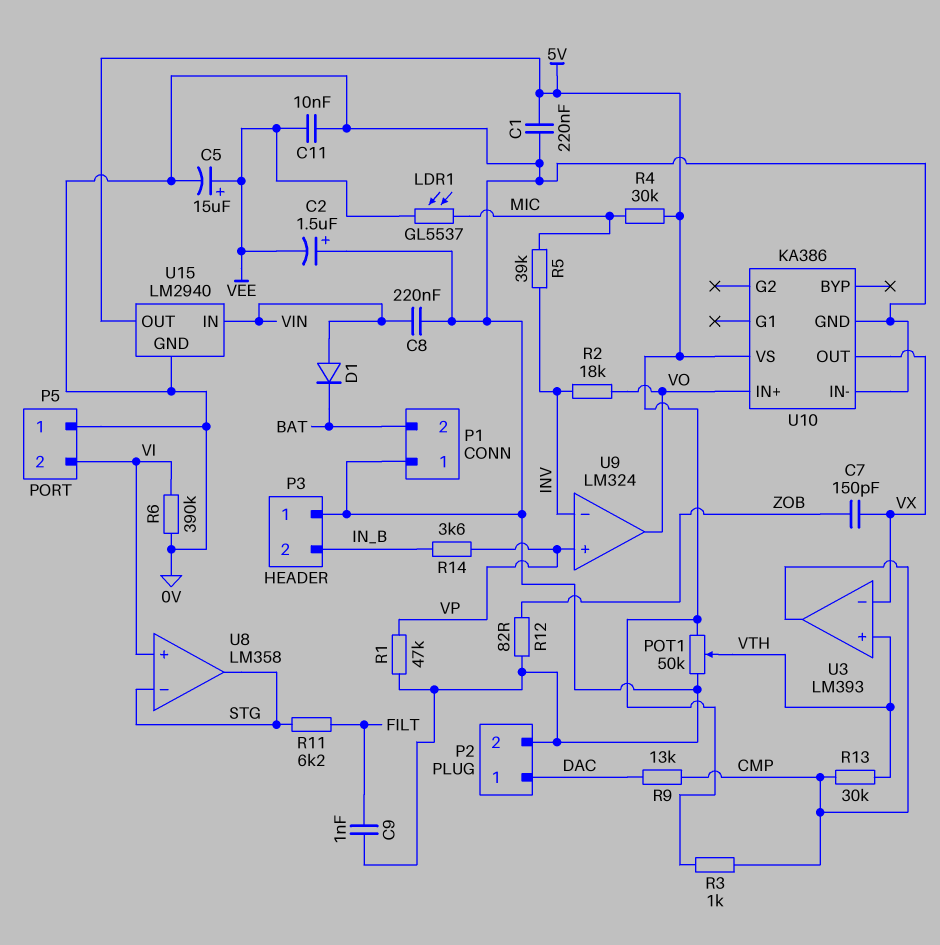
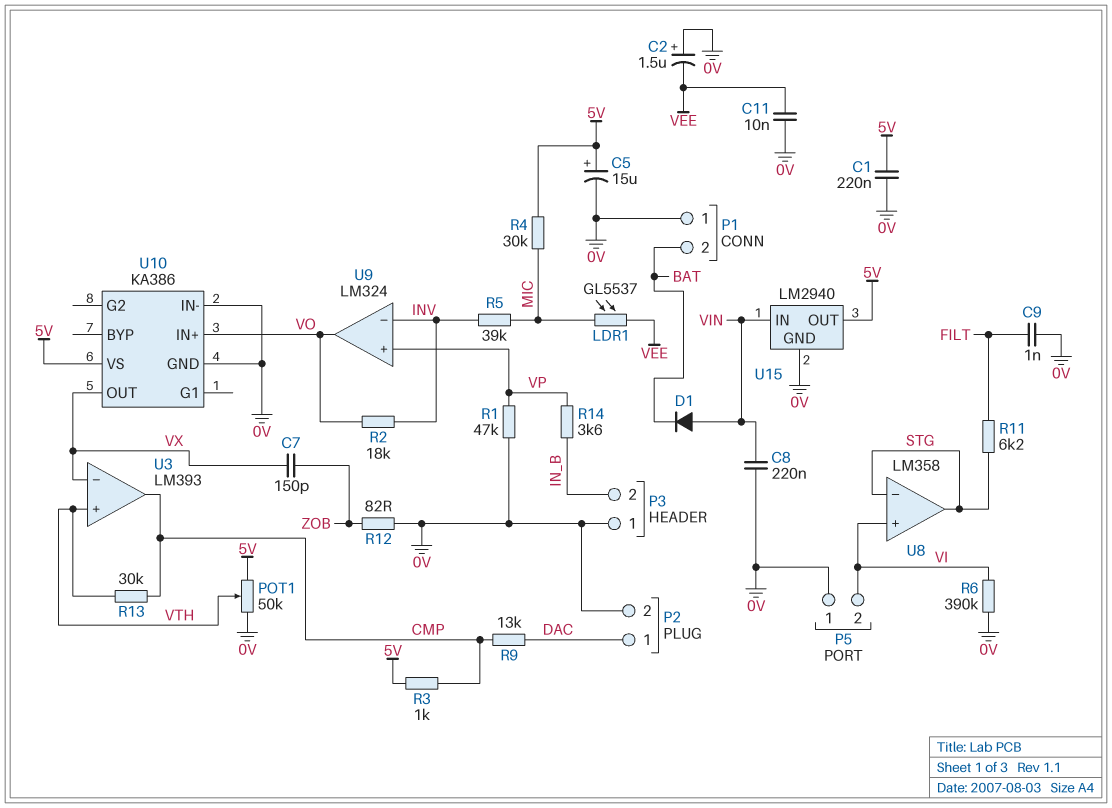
C5: 15uF (plus VEE, minus 0V) -> 15uF (plus 5V, minus 0V)

